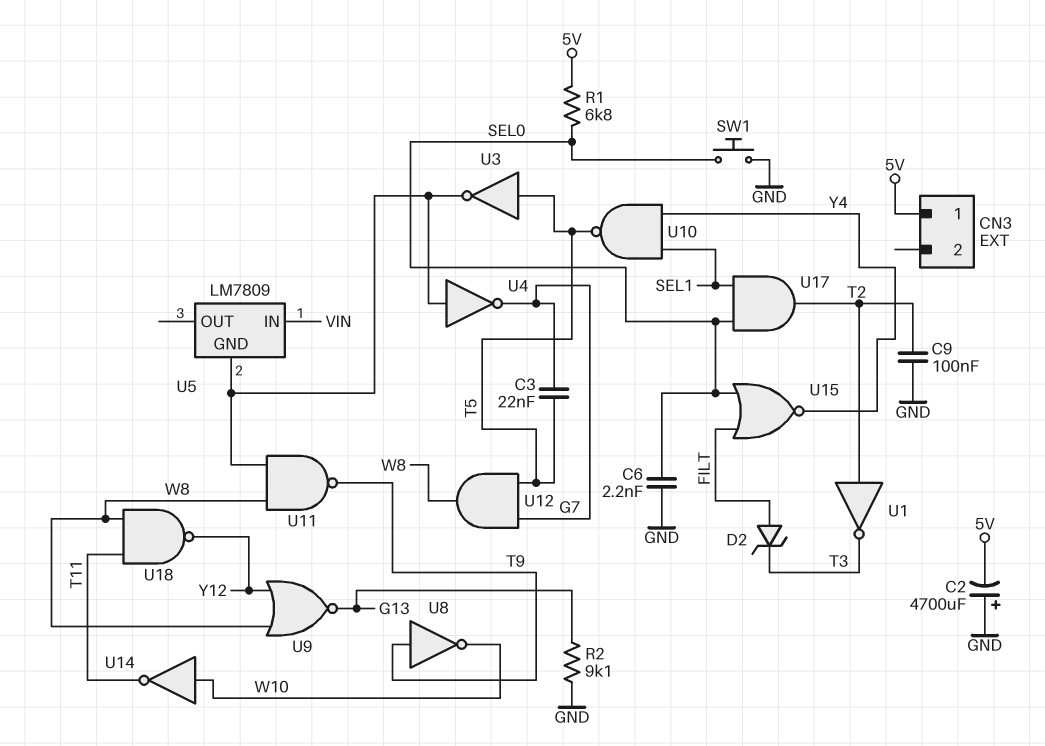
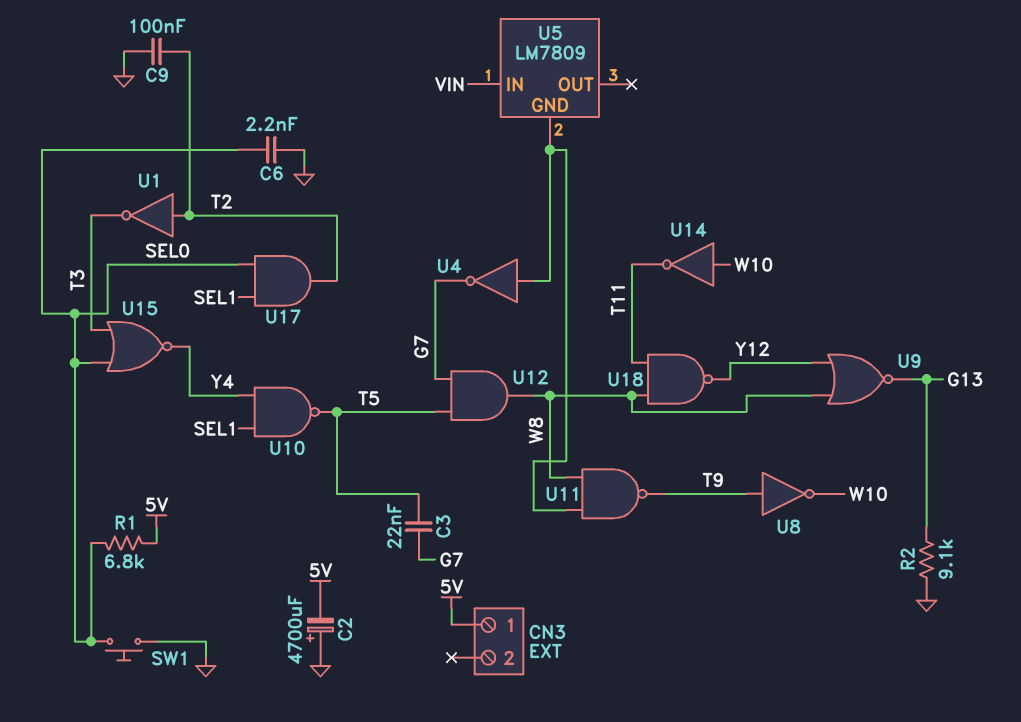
D2: zener (A FILT, K T3) -> none
U3: NOT (in T5, out U5/GND) -> none
U15: NOR (in FILT, in SEL0, out Y4) -> NOR (in SEL0, in T3, out Y4)

